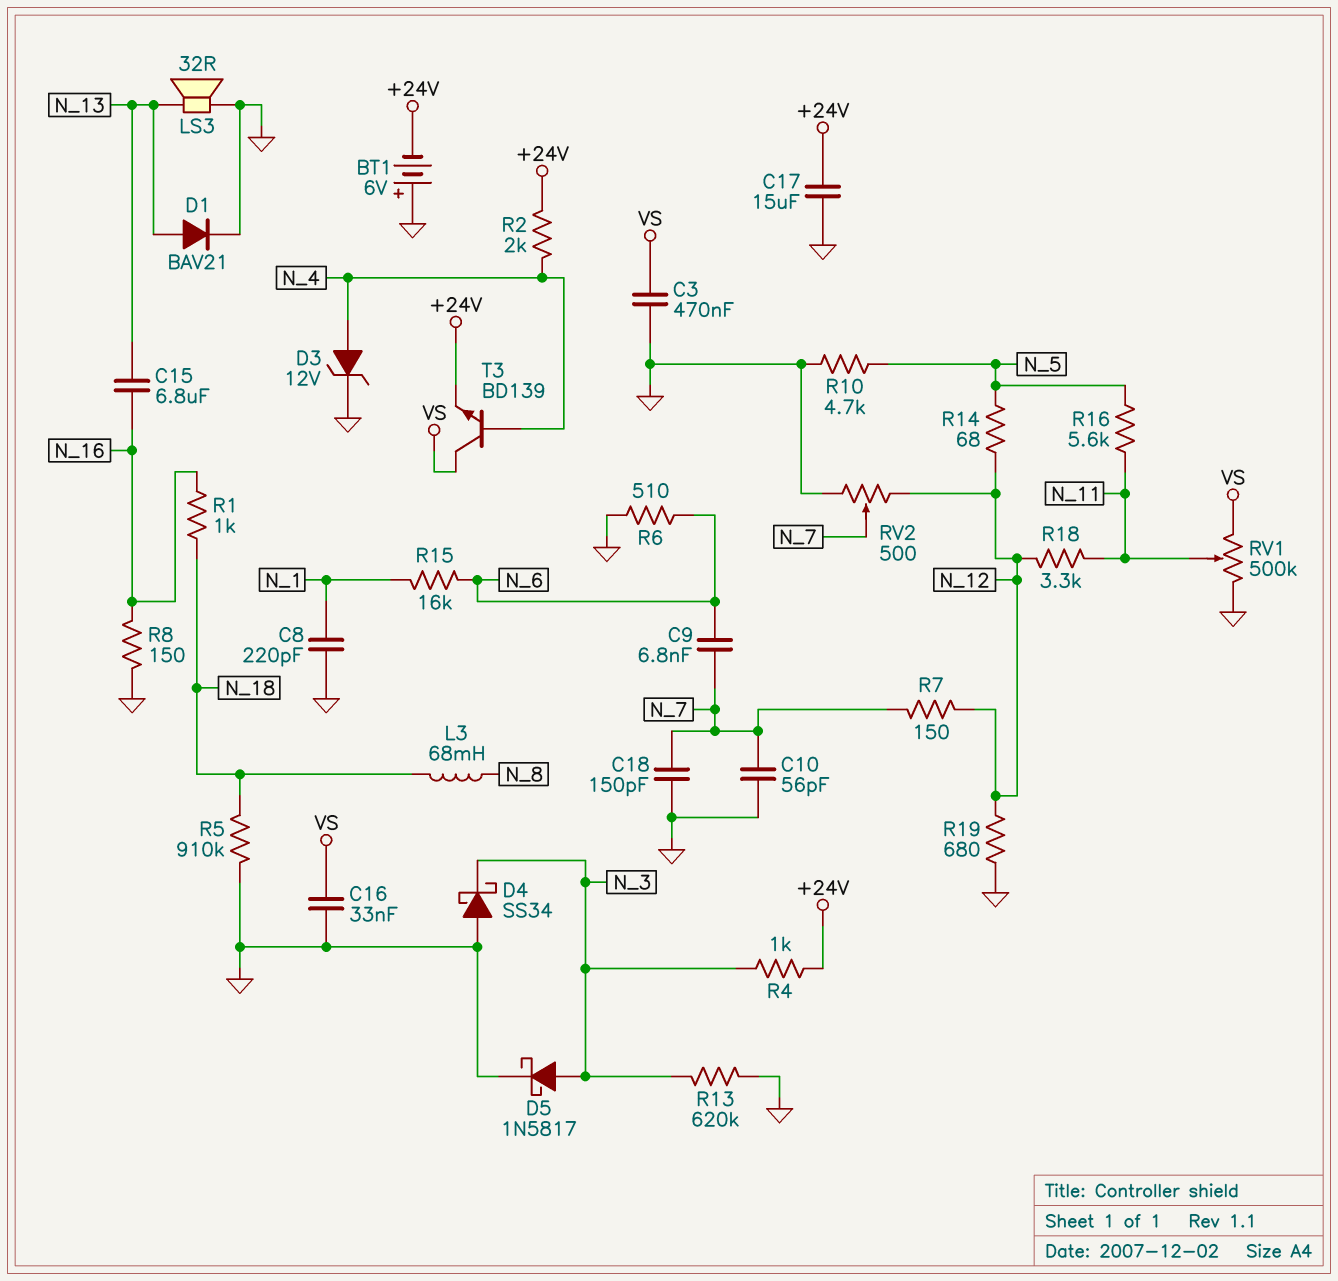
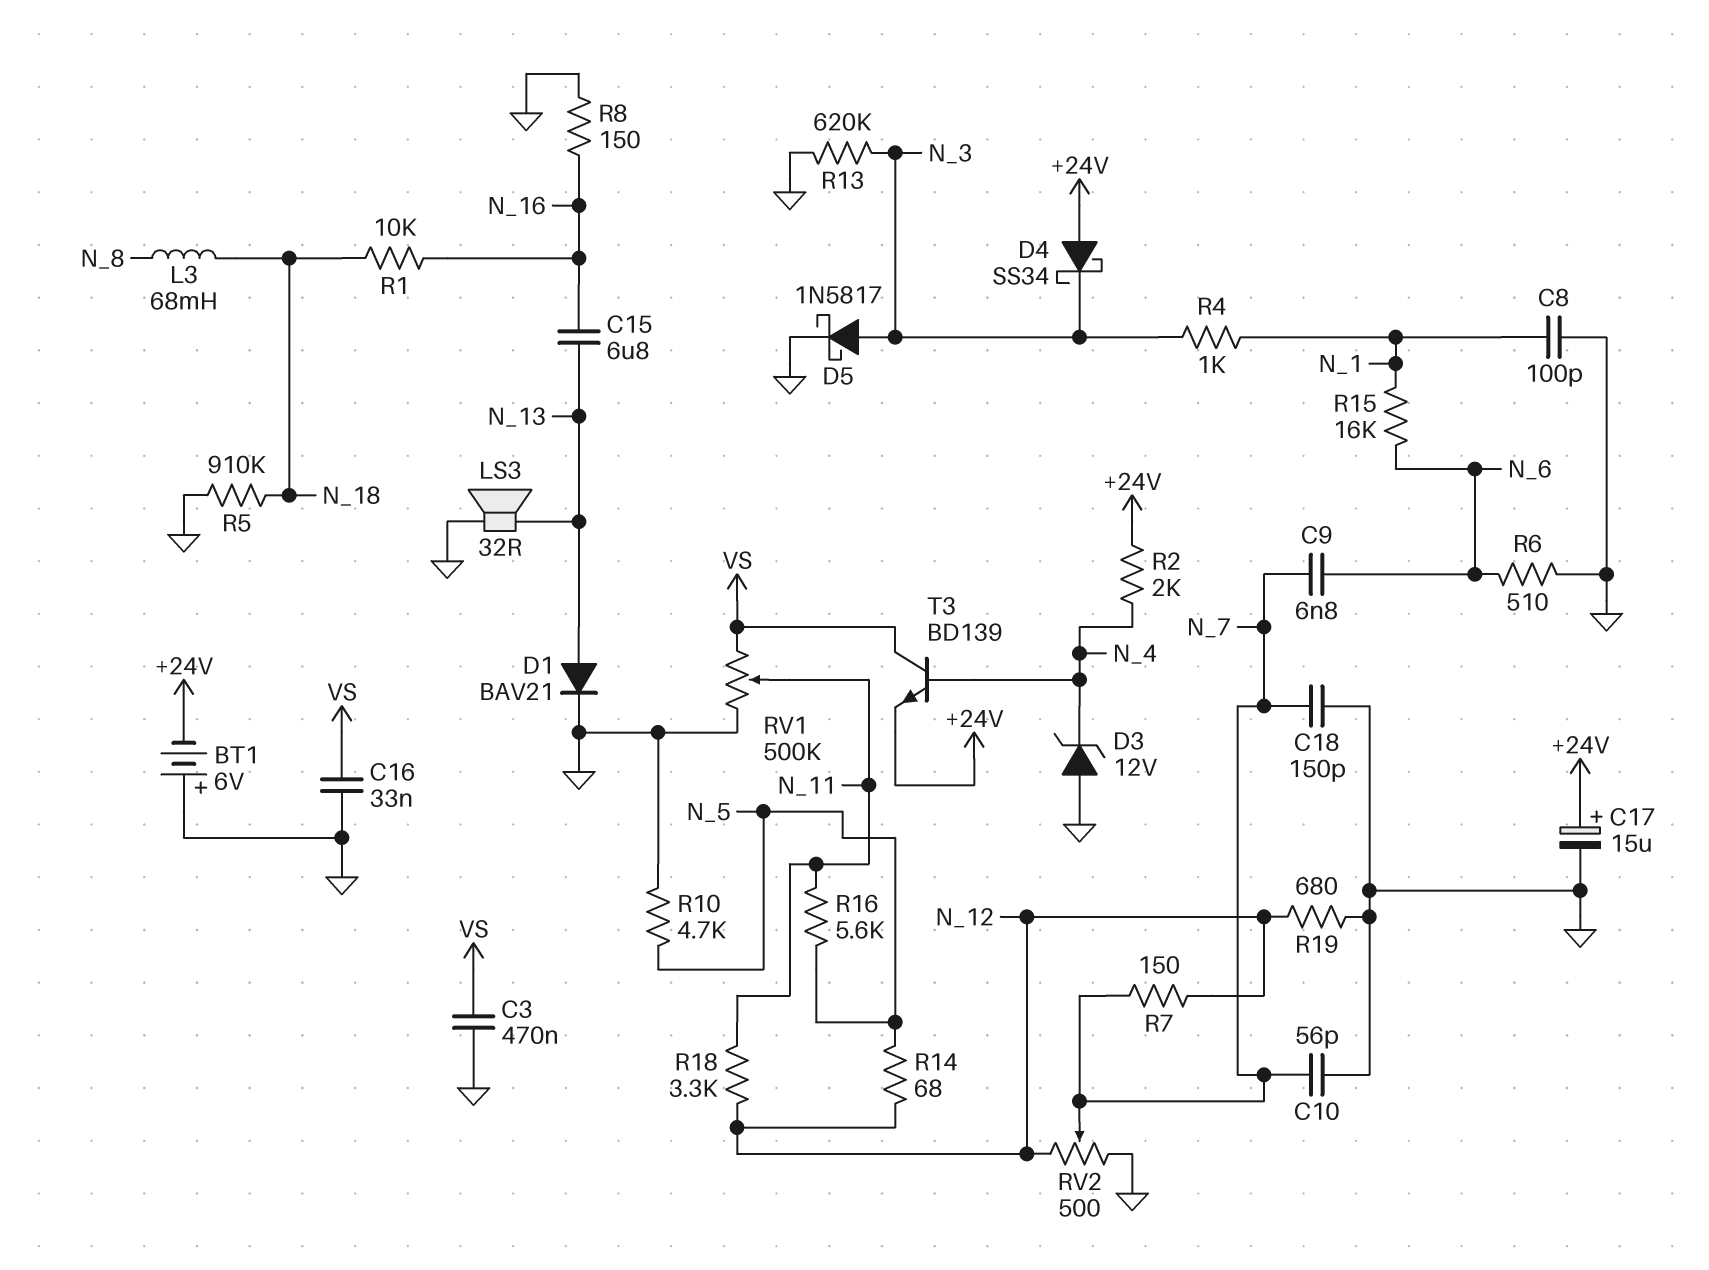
C8: 220pF (GND, N_1) -> 100pF (GND, N_1)
C17: 15uF (+24V, GND) -> 15uF (plus +24V, minus GND)
D3: zener 12V (A N_4, K GND) -> zener 12V (A GND, K N_4)
D4: schottky SS34 (A GND, K N_3) -> schottky SS34 (A +24V, K N_3)
R1: 1k (N_16, N_18) -> 10k (N_16, N_18)
R4: 1k (+24V, N_3) -> 1k (N_1, N_3)

